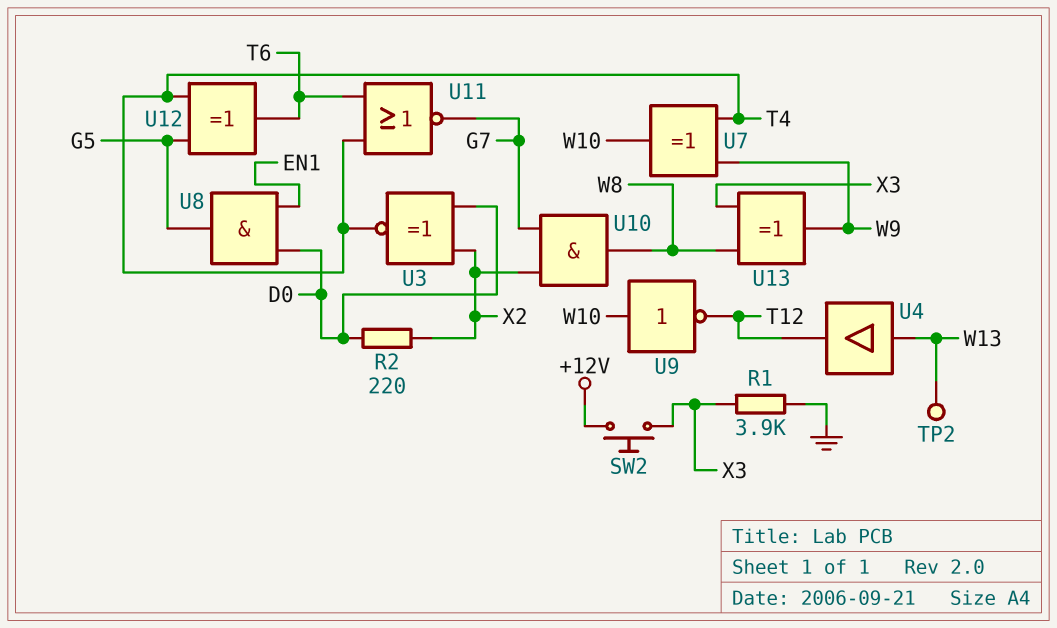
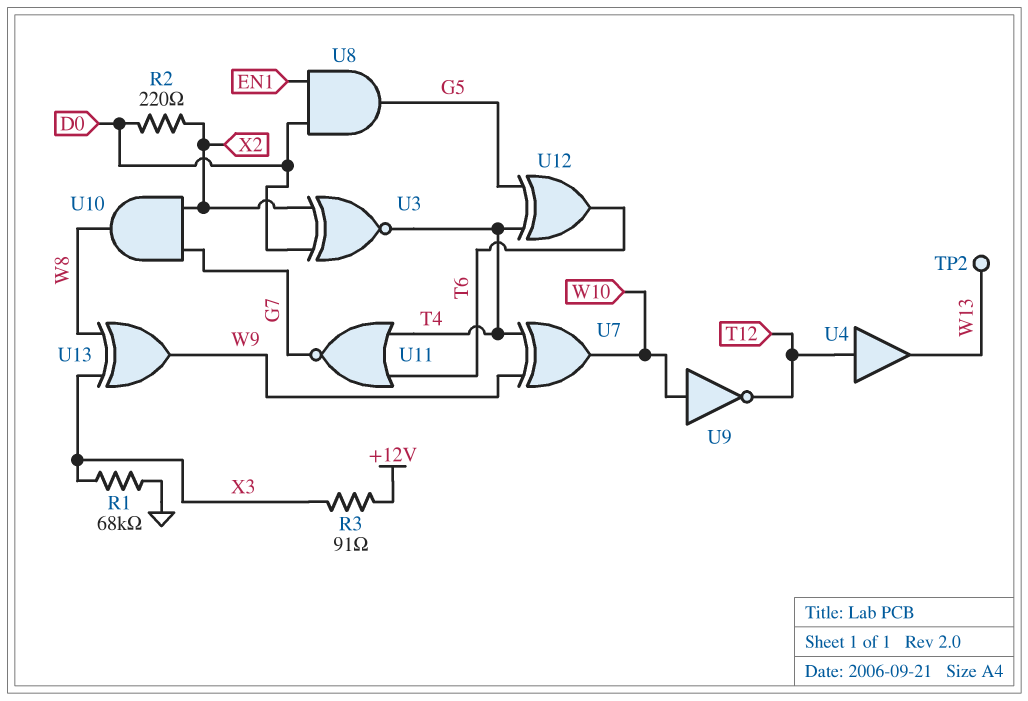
R1: 3.9k (GND, X3) -> 68k (GND, X3)
R3: none -> 91 (+12V, X3)
SW2: button (+12V, X3) -> none
U4: buffer (in W13, out T12) -> buffer (in T12, out W13)

